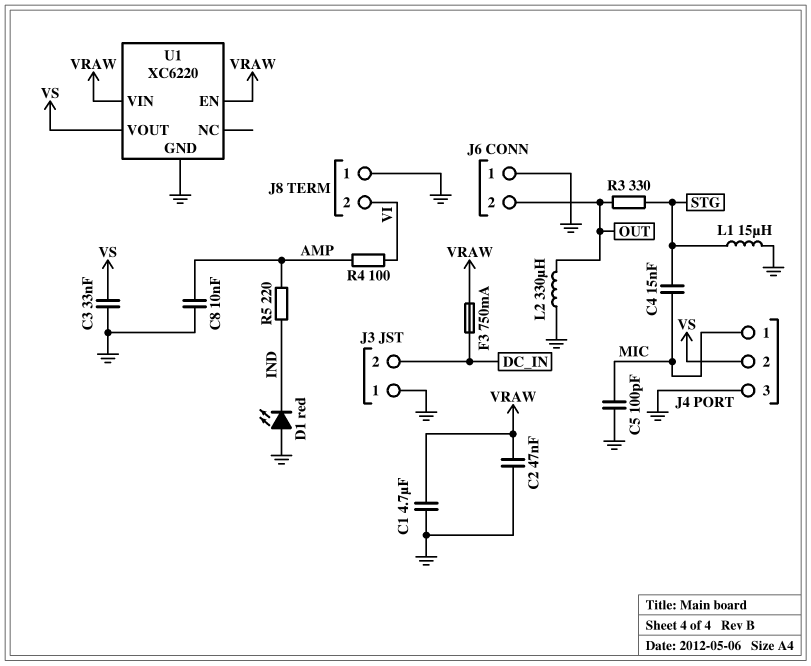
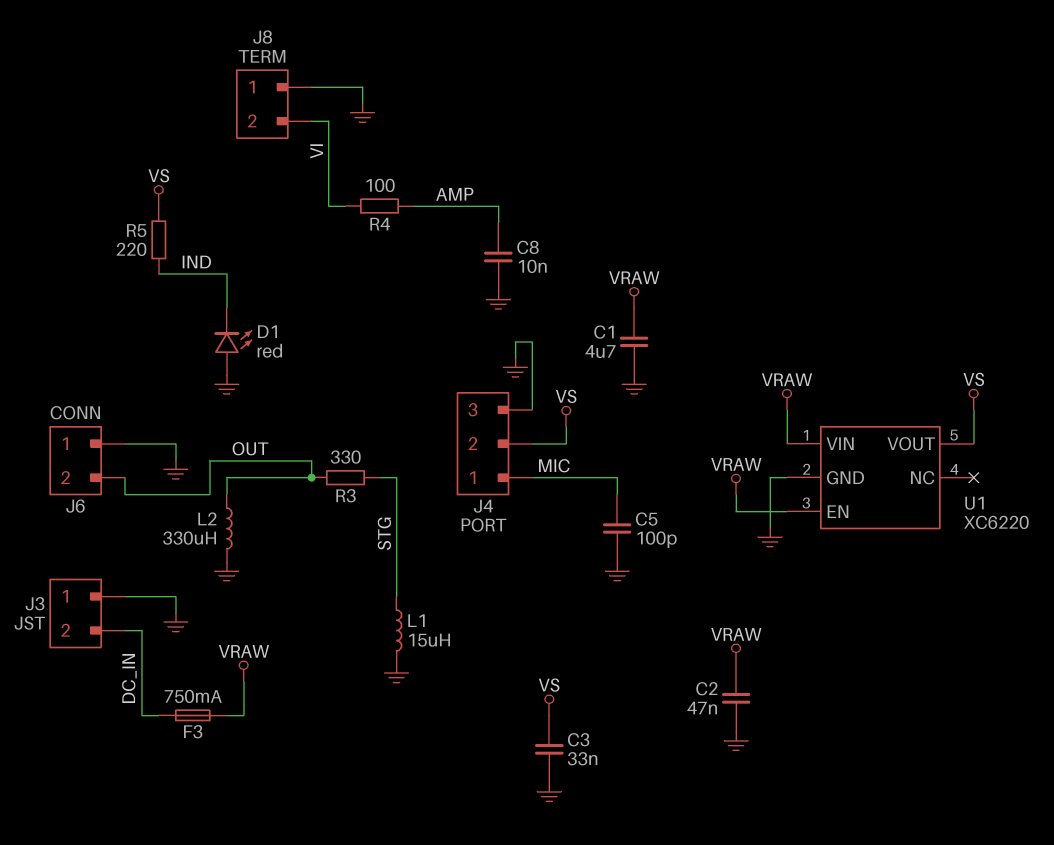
C4: 15nF (MIC, STG) -> none
R5: 220 (AMP, IND) -> 220 (IND, VS)

